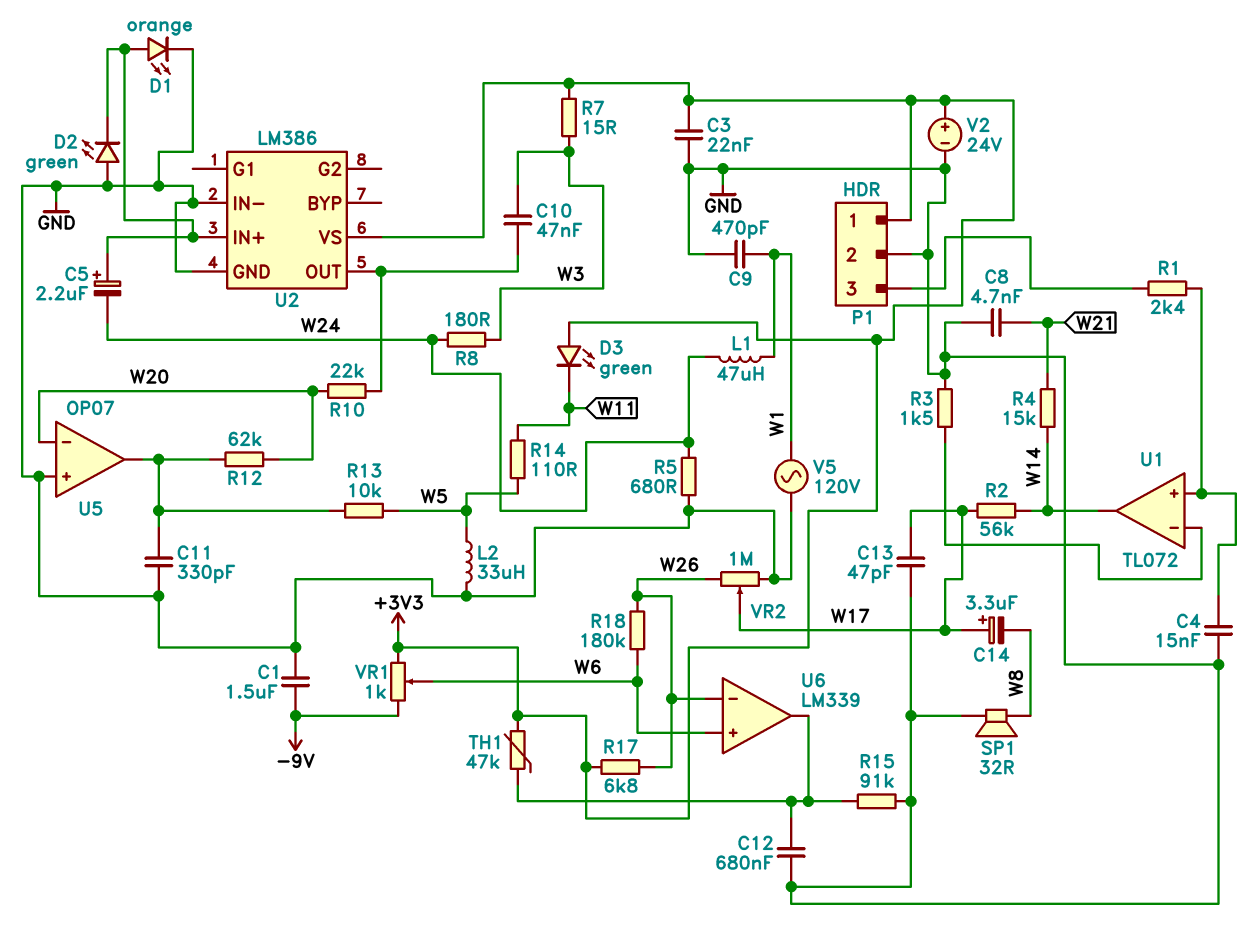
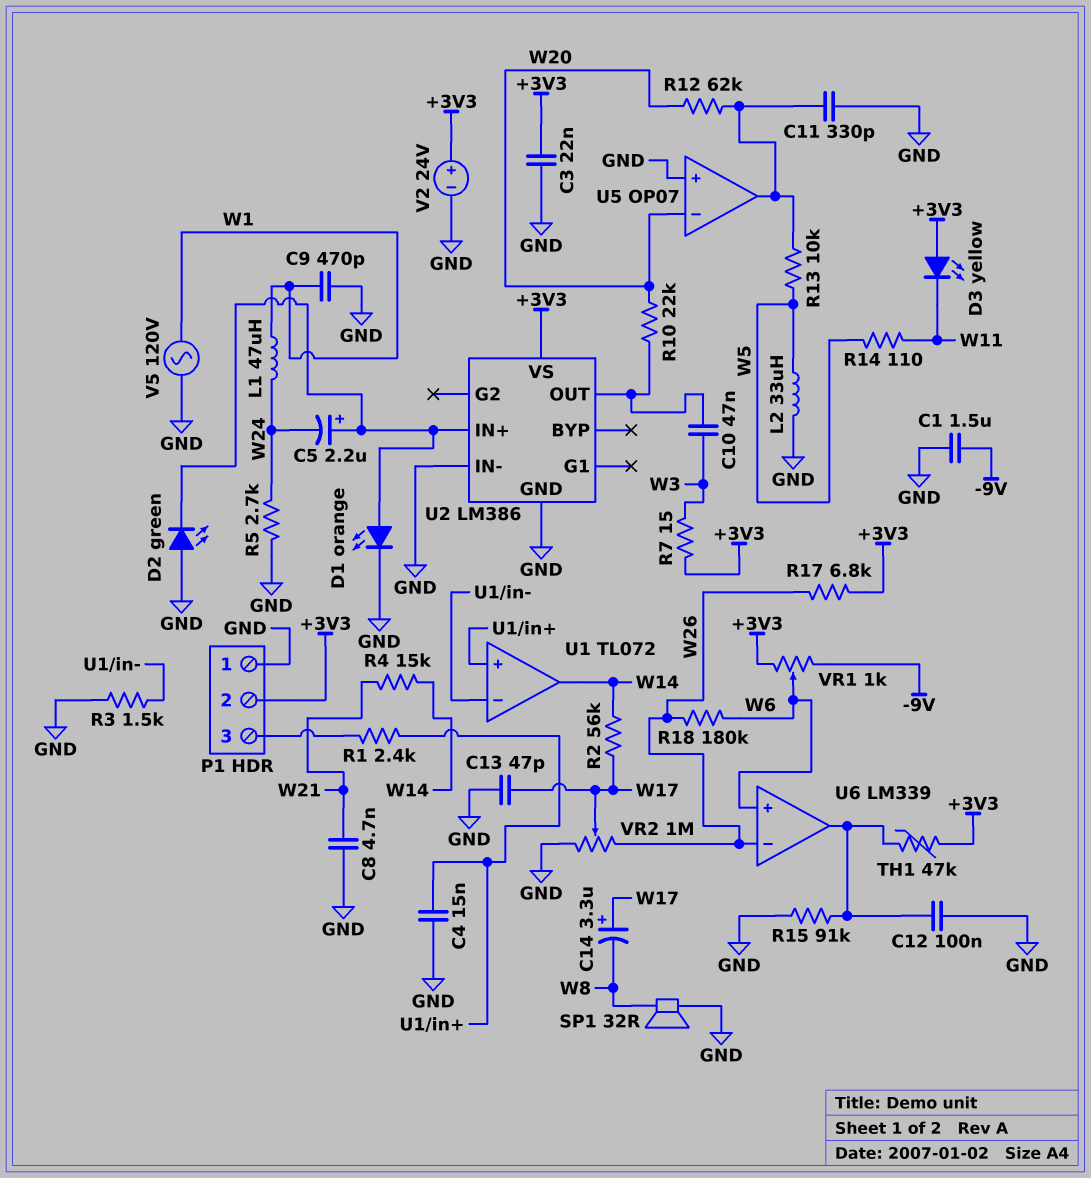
C12: 680nF (GND, U6/out) -> 100nF (GND, U6/out)
D3: LED green (A +3V3, K W11) -> LED yellow (A +3V3, K W11)
P1 pin 1: +3V3 -> GND
P1 pin 2: GND -> +3V3
R5: 680 (GND, W24) -> 2.7k (GND, W24)
R8: 180 (W3, W24) -> none

